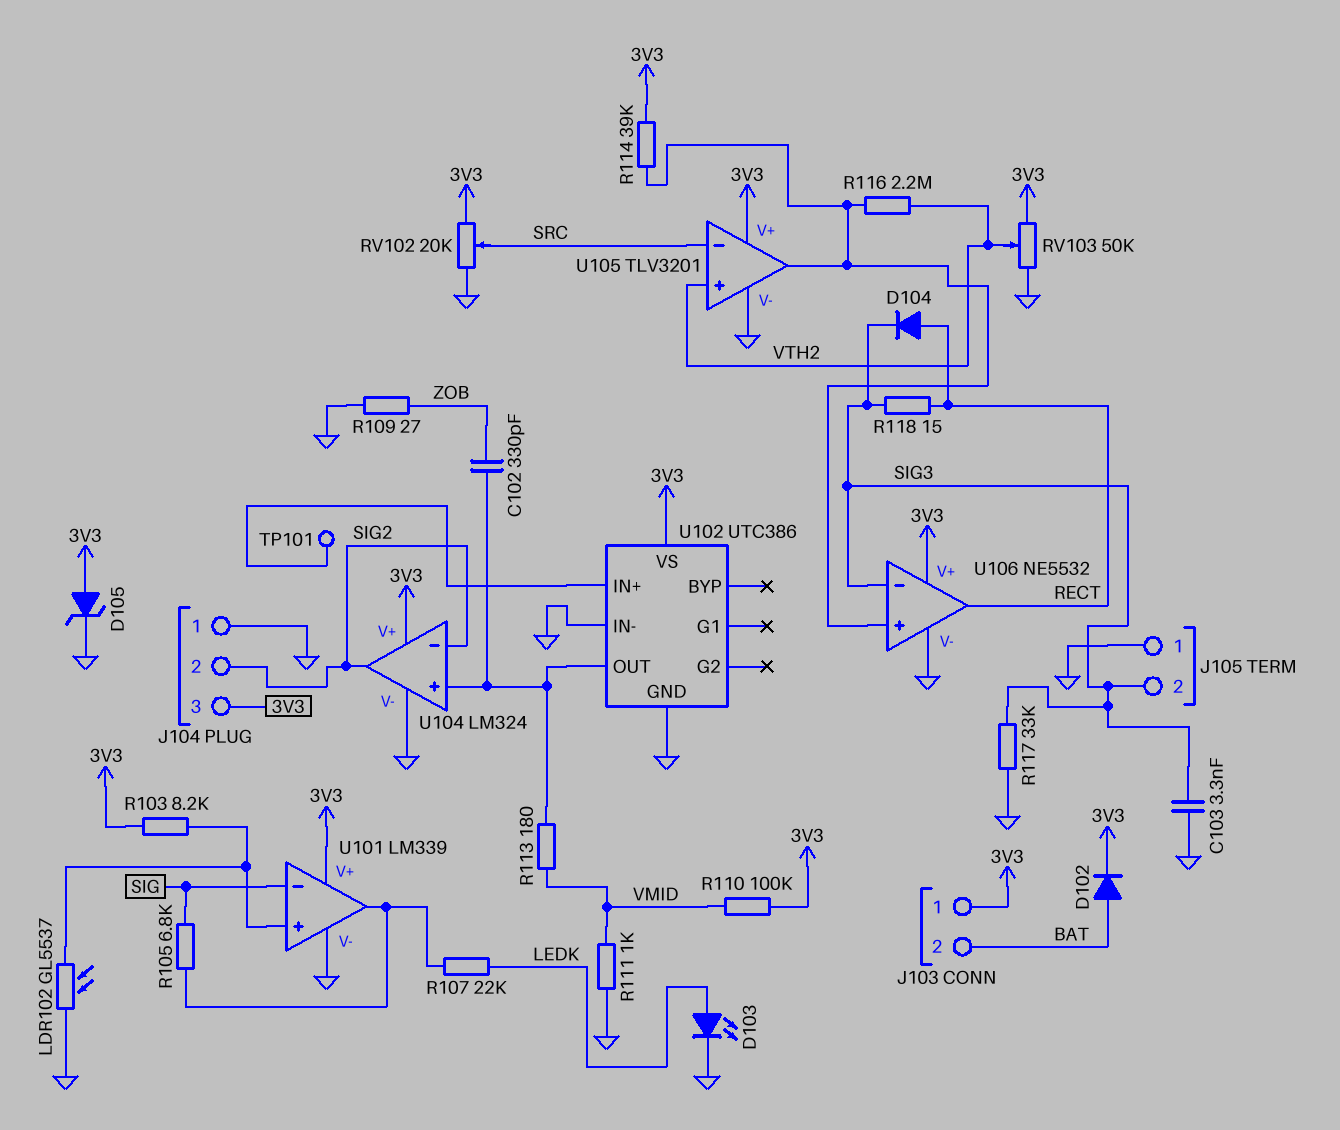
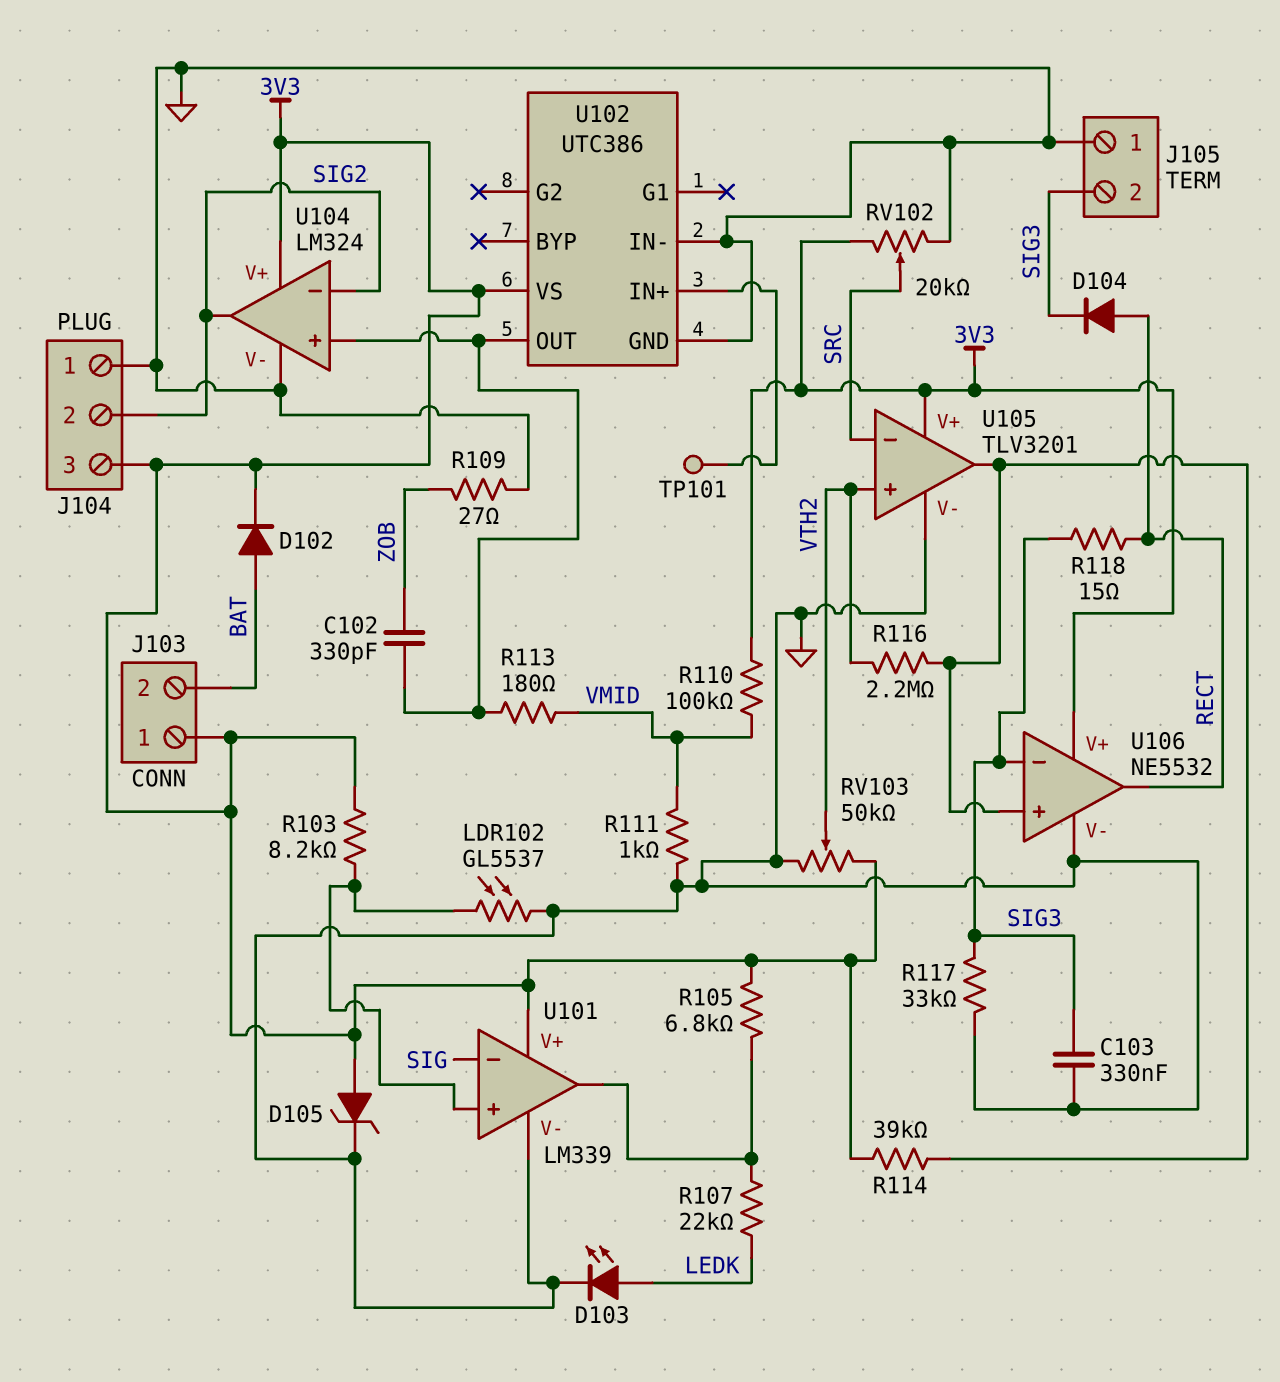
C103: 3.3nF (GND, SIG3) -> 330nF (GND, SIG3)
R105: 6.8k (SIG, U101/out) -> 6.8k (3V3, U101/out)

